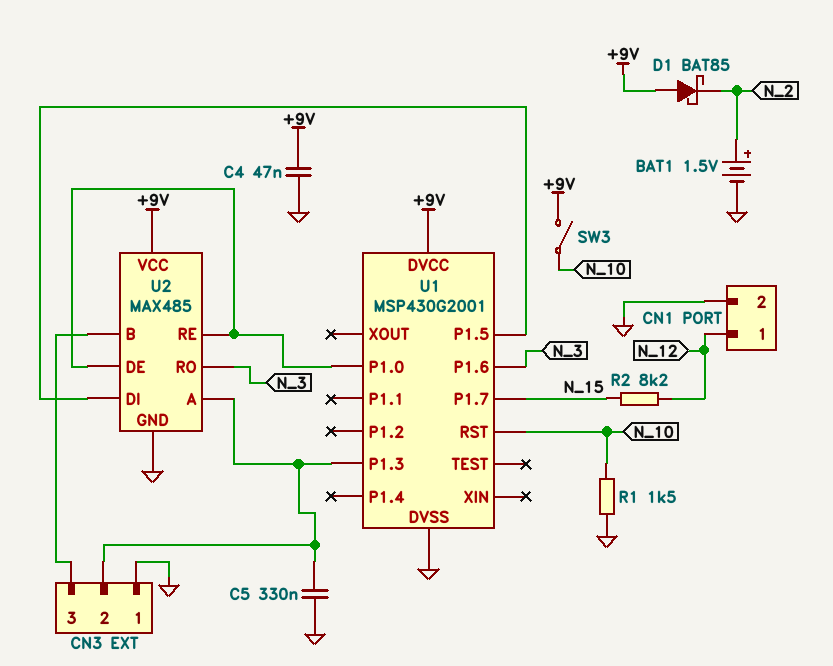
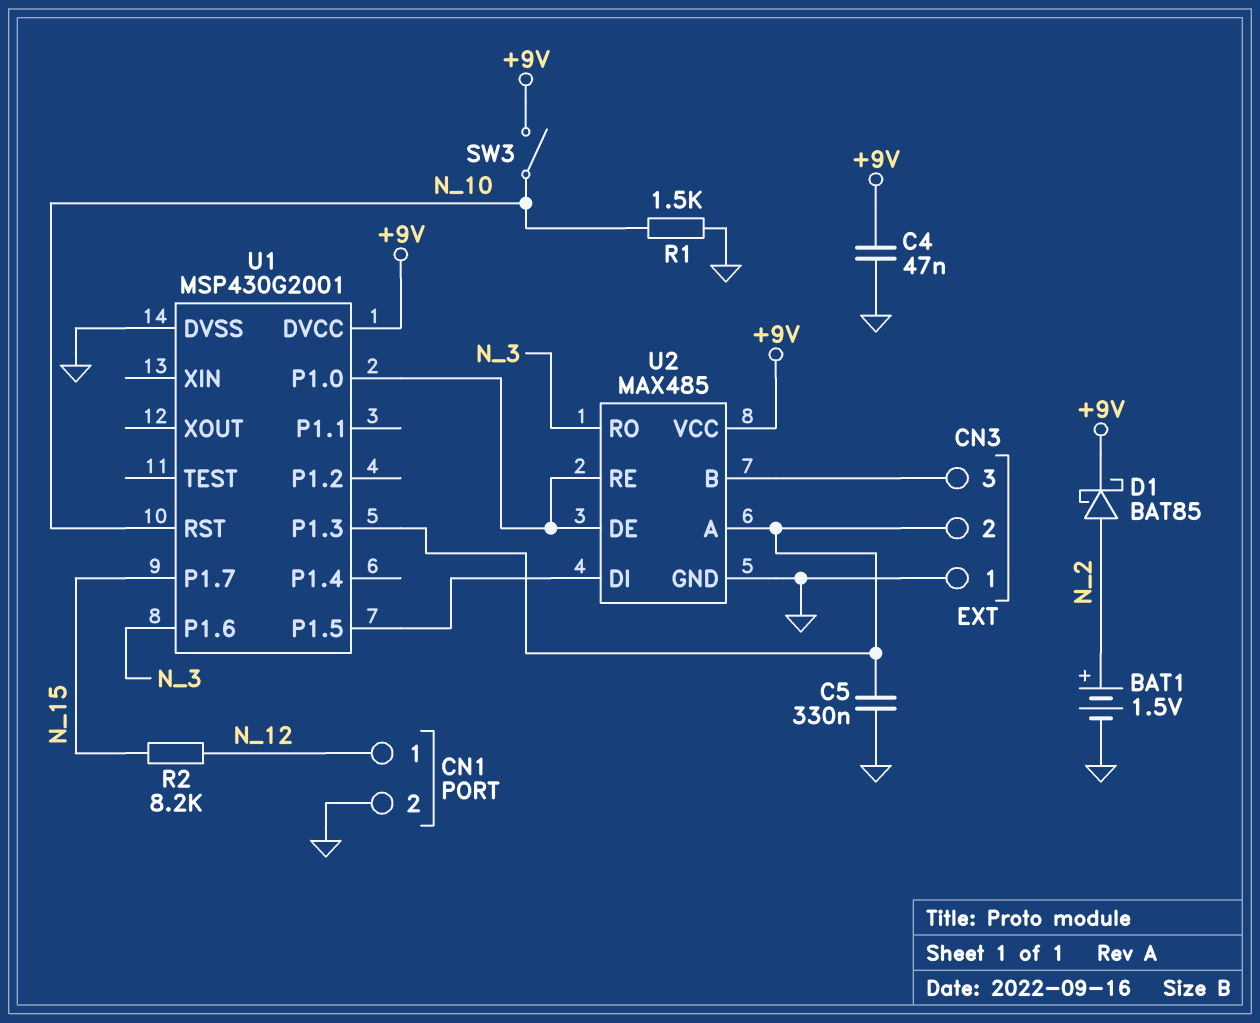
D1: schottky BAT85 (A +9V, K N_2) -> schottky BAT85 (A N_2, K +9V)

